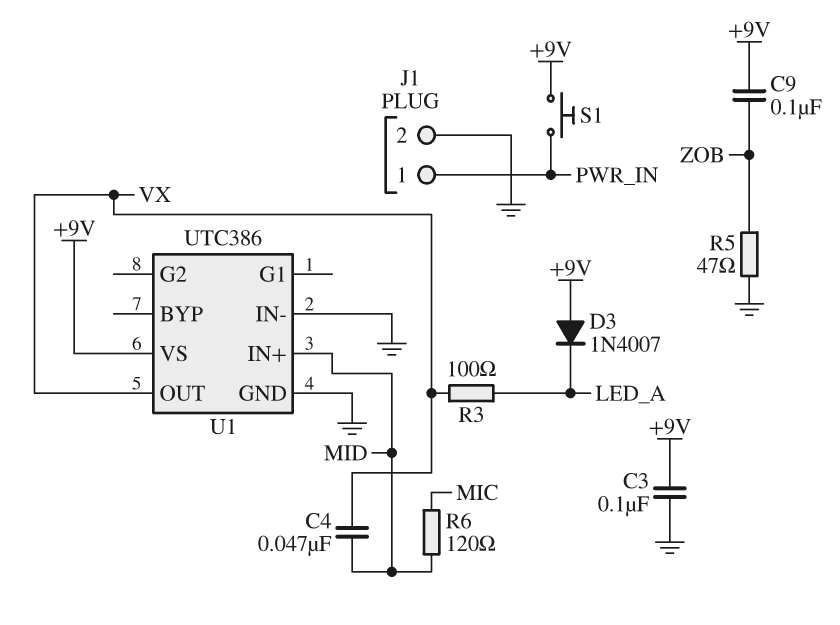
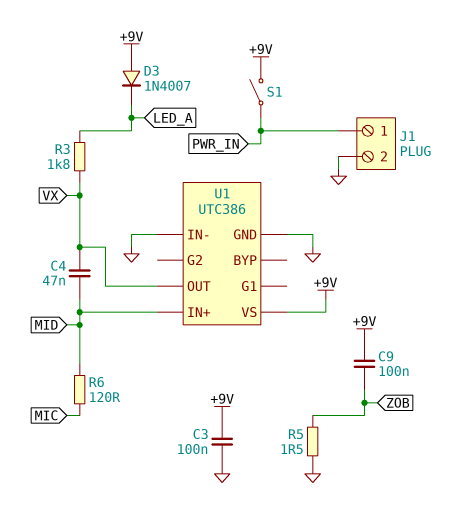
R3: 100 (LED_A, VX) -> 1.8k (LED_A, VX)
R5: 47 (GND, ZOB) -> 1.5 (GND, ZOB)
S1: button (+9V, PWR_IN) -> switch (+9V, PWR_IN)

